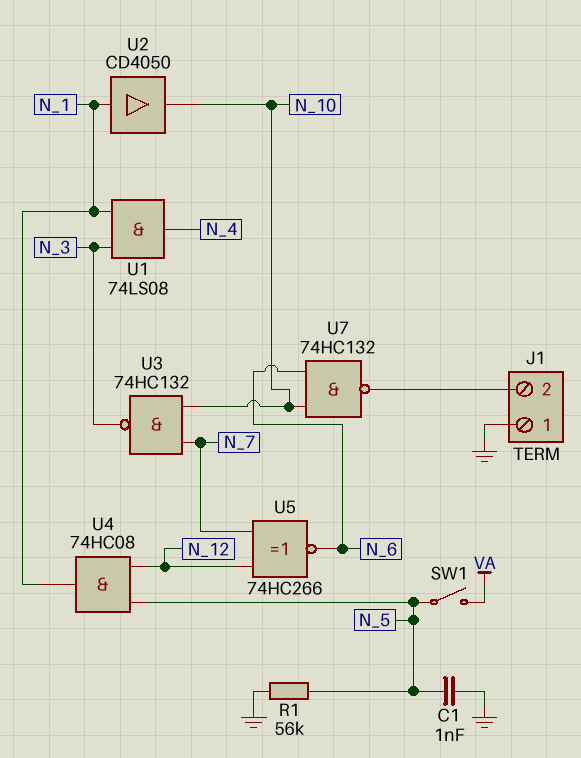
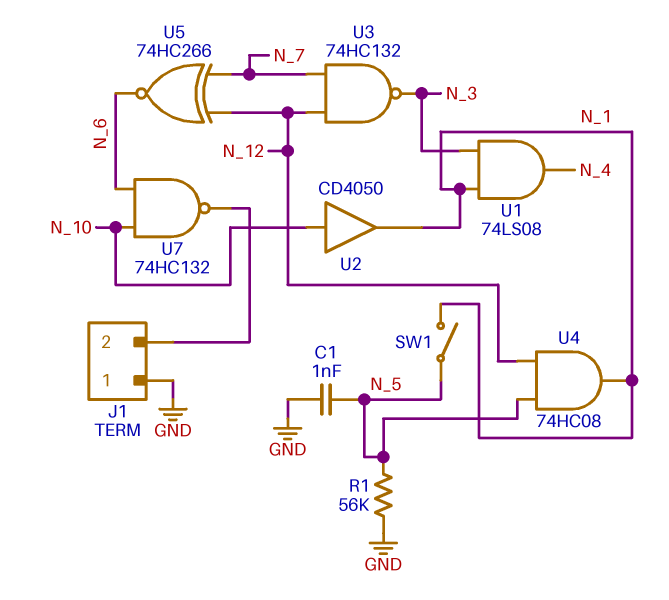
SW1: switch (N_5, VA) -> switch (N_1, N_5)
U2: buffer CD4050 (in N_1, out N_10) -> buffer CD4050 (in N_10, out N_1)
U3: NAND 74HC132 (in N_7, in N_10, out N_3) -> NAND 74HC132 (in N_7, in N_12, out N_3)

